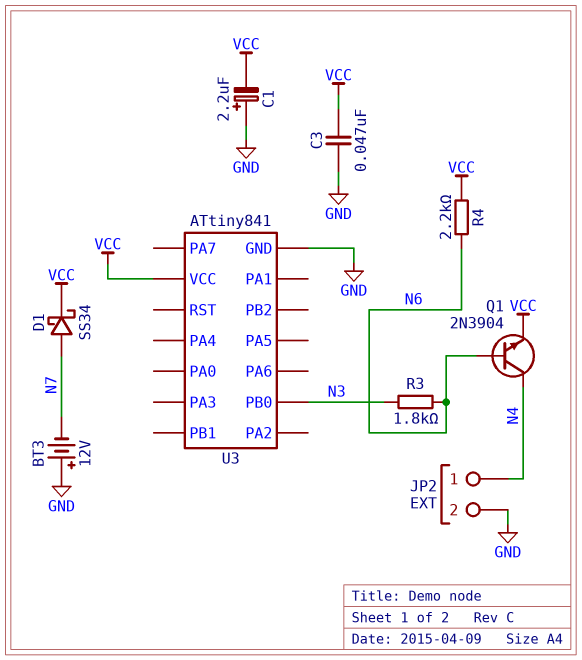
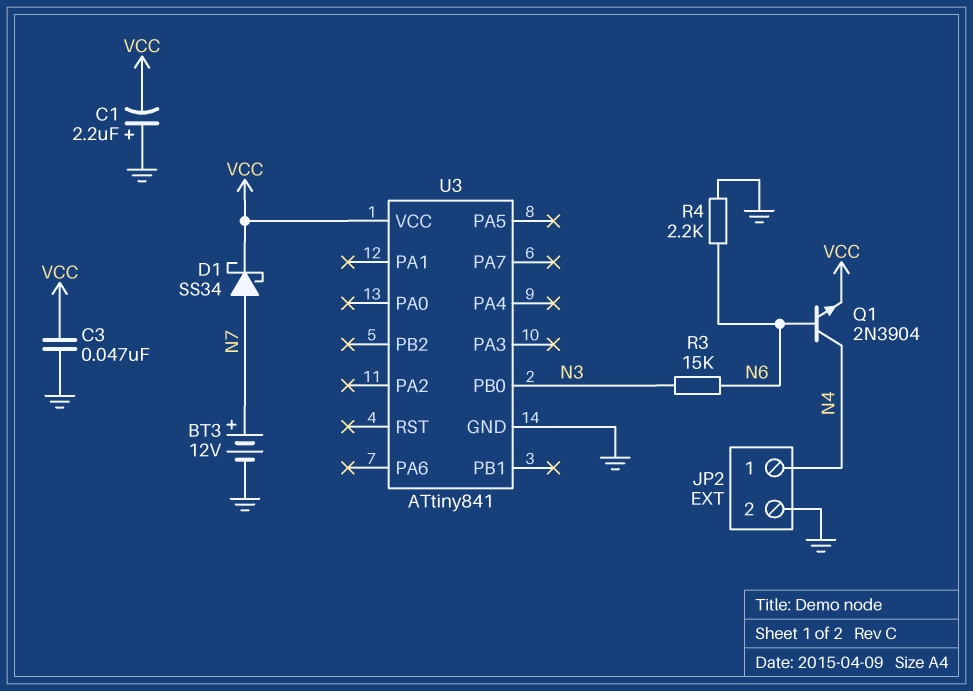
BT3: 12V (plus GND, minus N7) -> 12V (plus N7, minus GND)
R3: 1.8k (N3, N6) -> 15k (N3, N6)
R4: 2.2k (N6, VCC) -> 2.2k (GND, N6)

